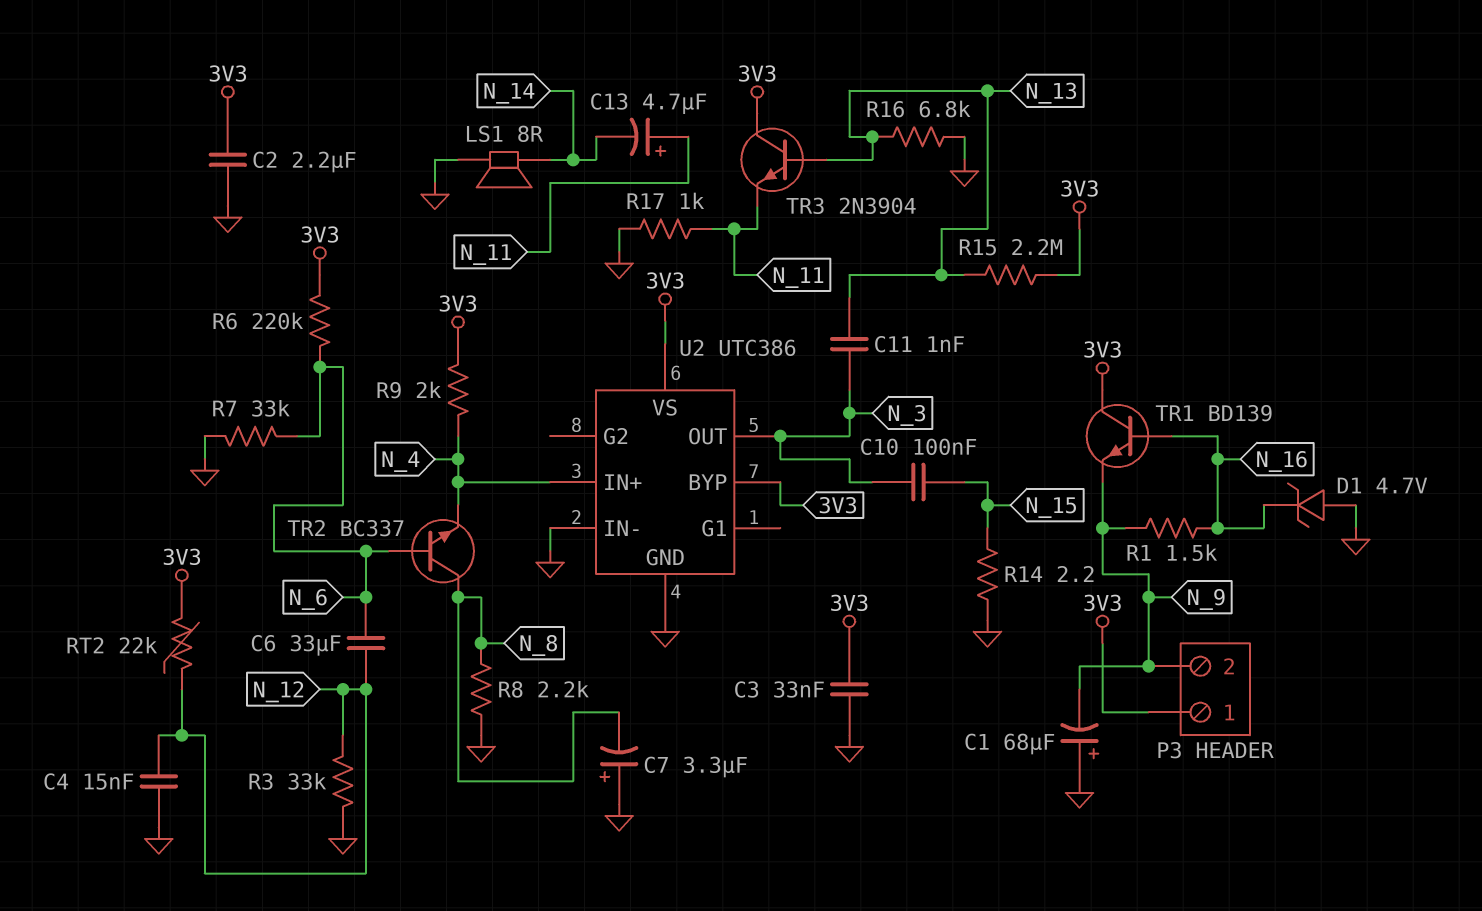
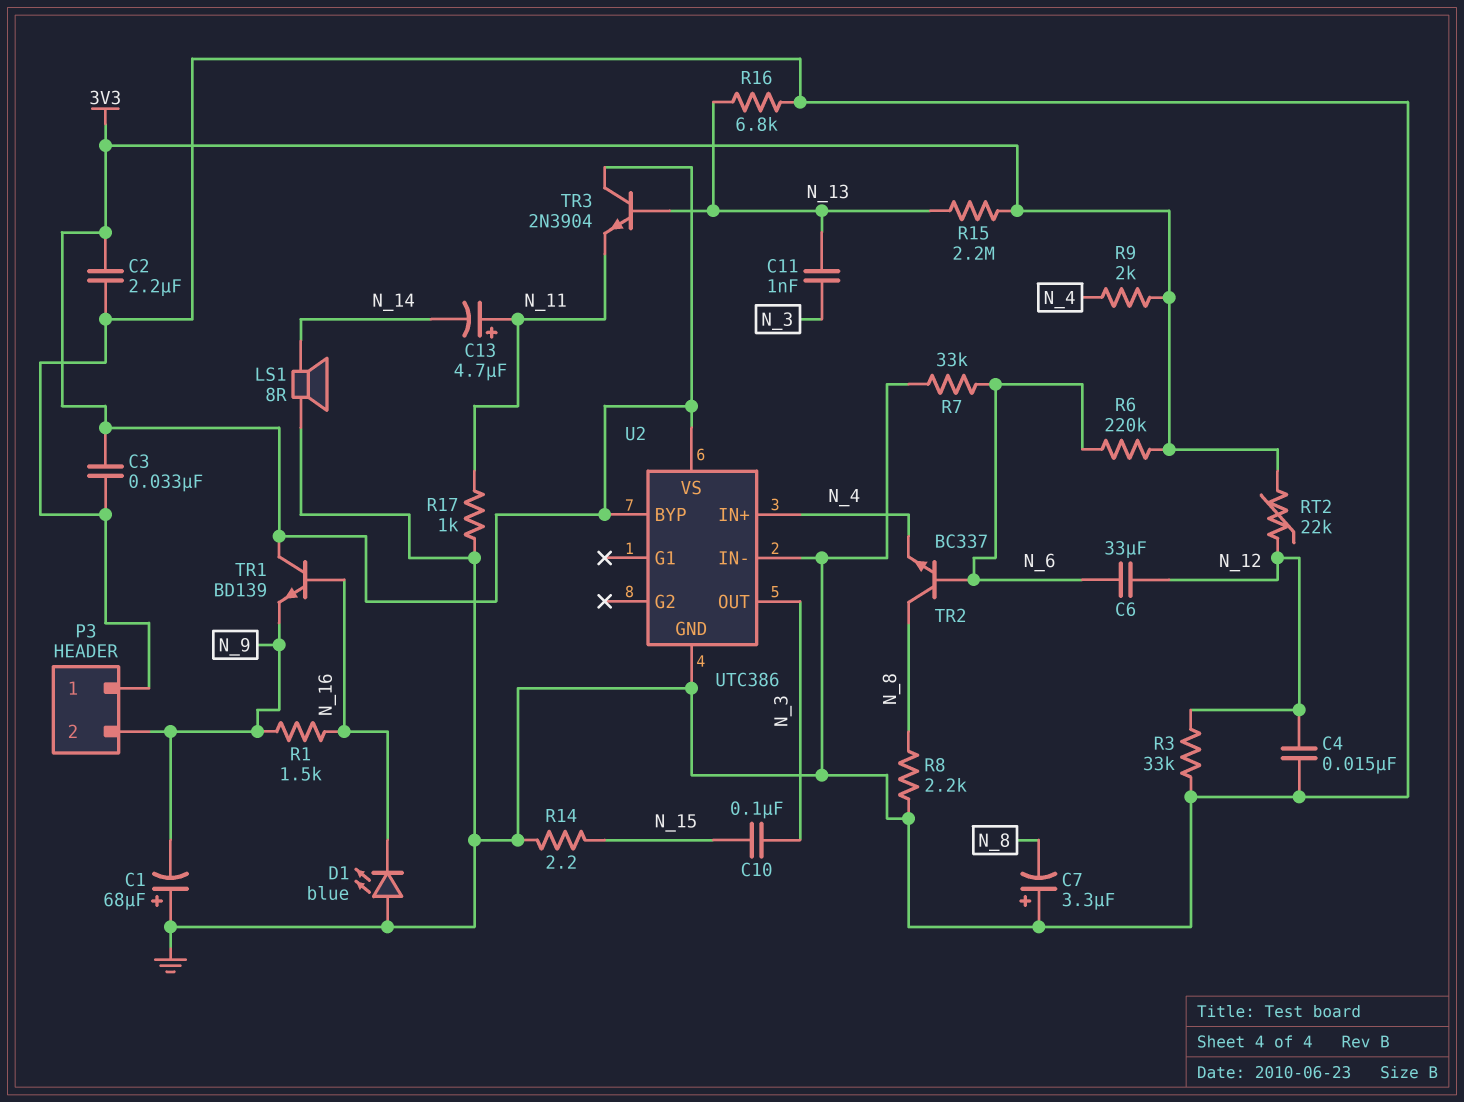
D1: zener 4.7V (A GND, K N_16) -> LED blue (A GND, K N_16)
P3 pin 1: 3V3 -> GND

